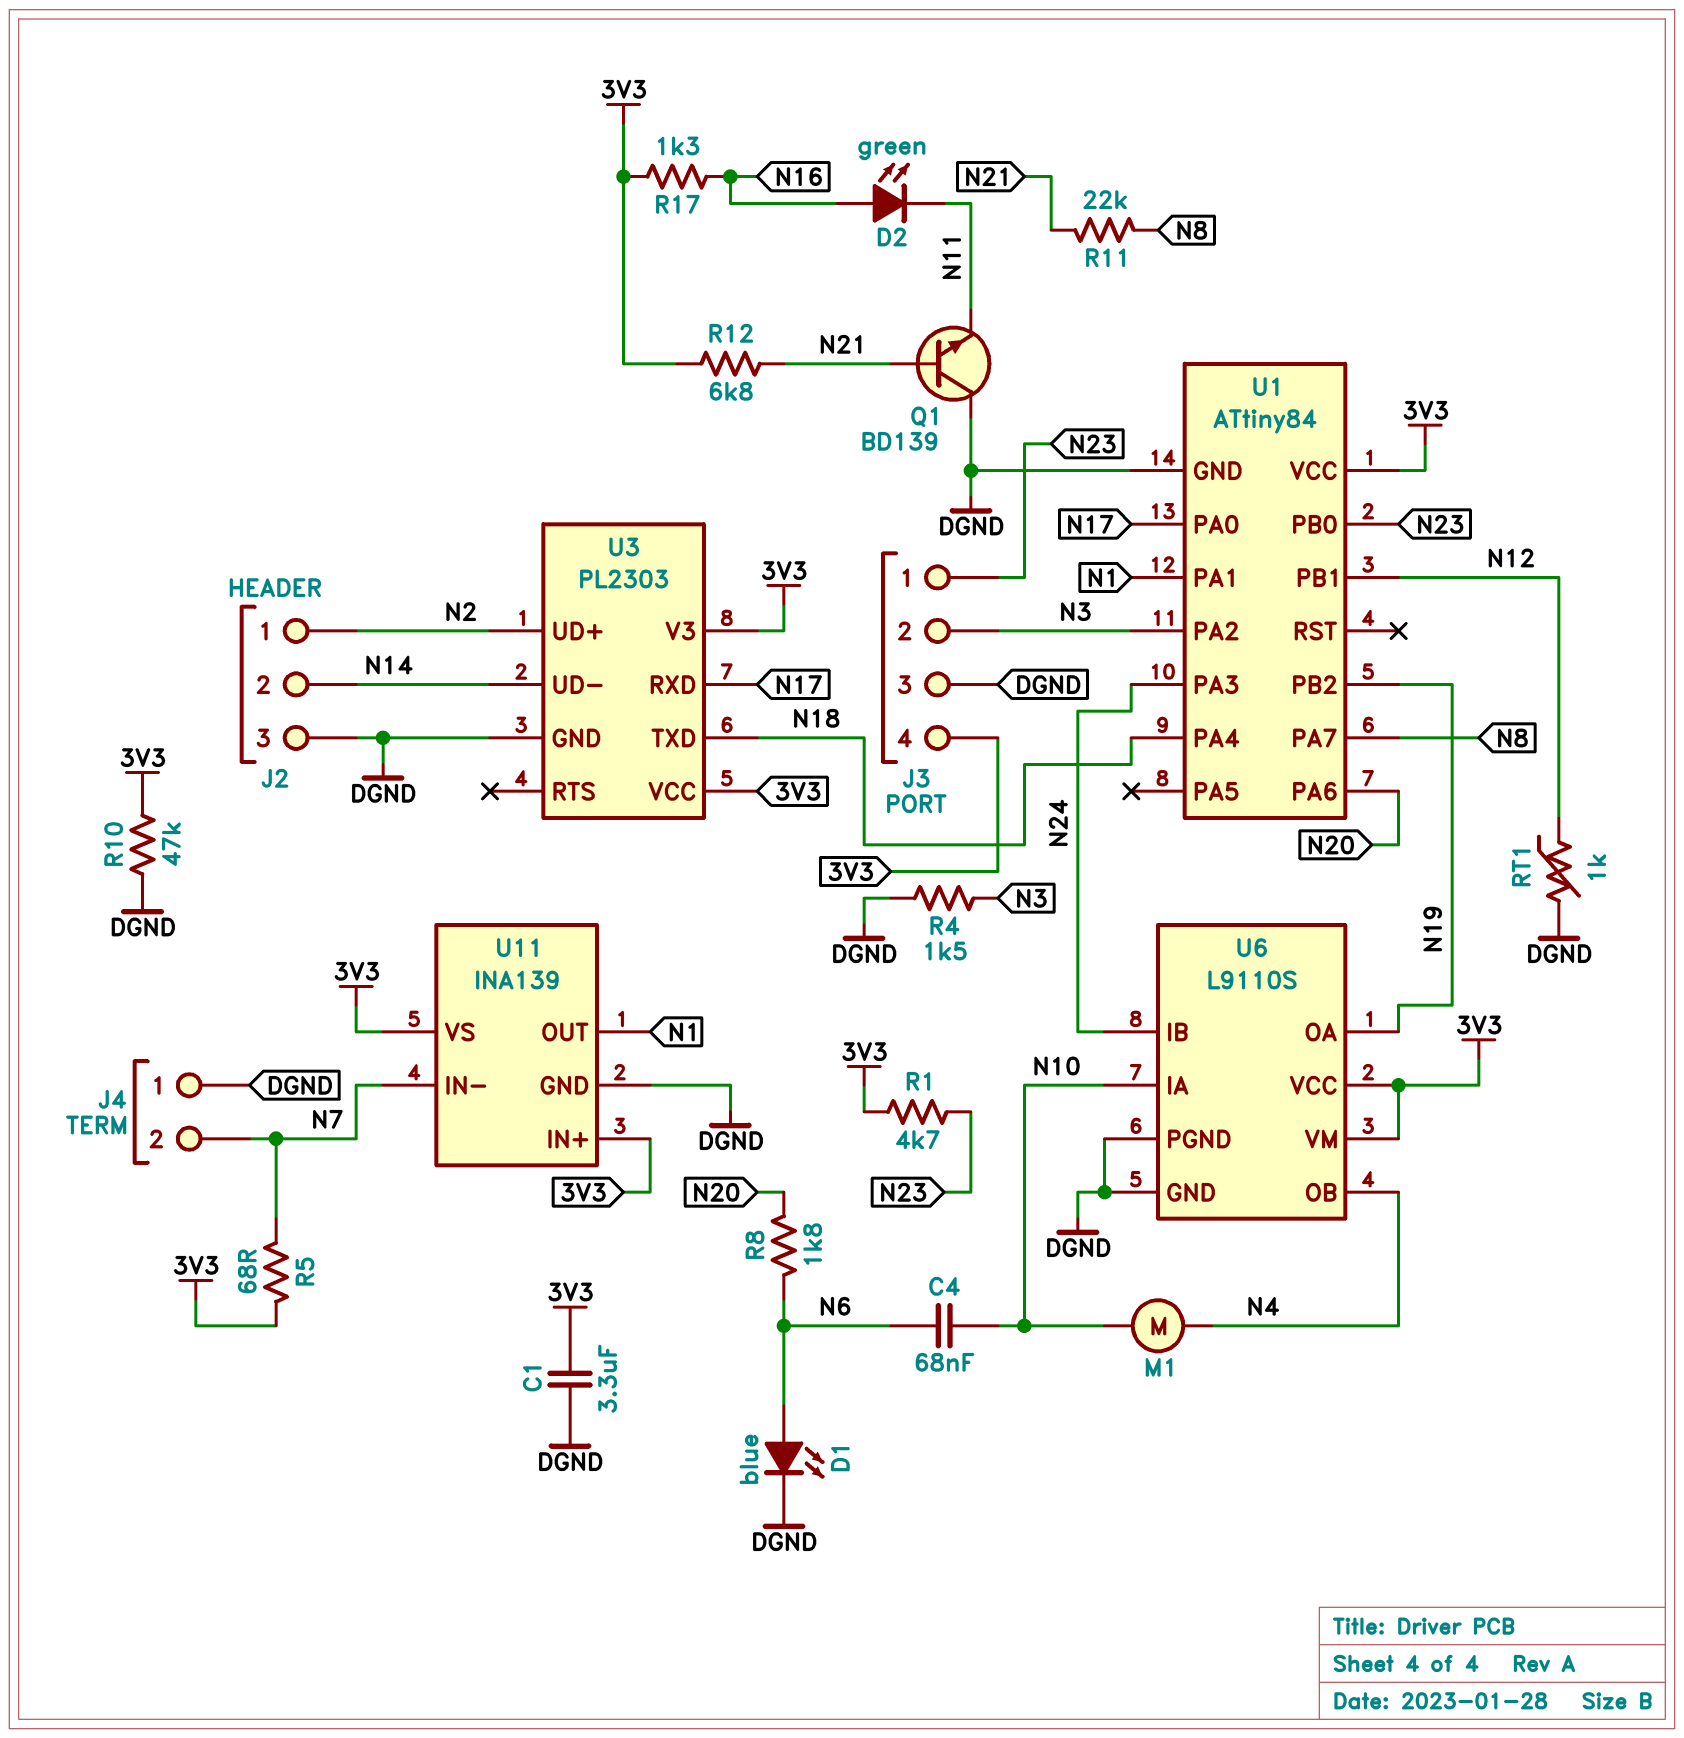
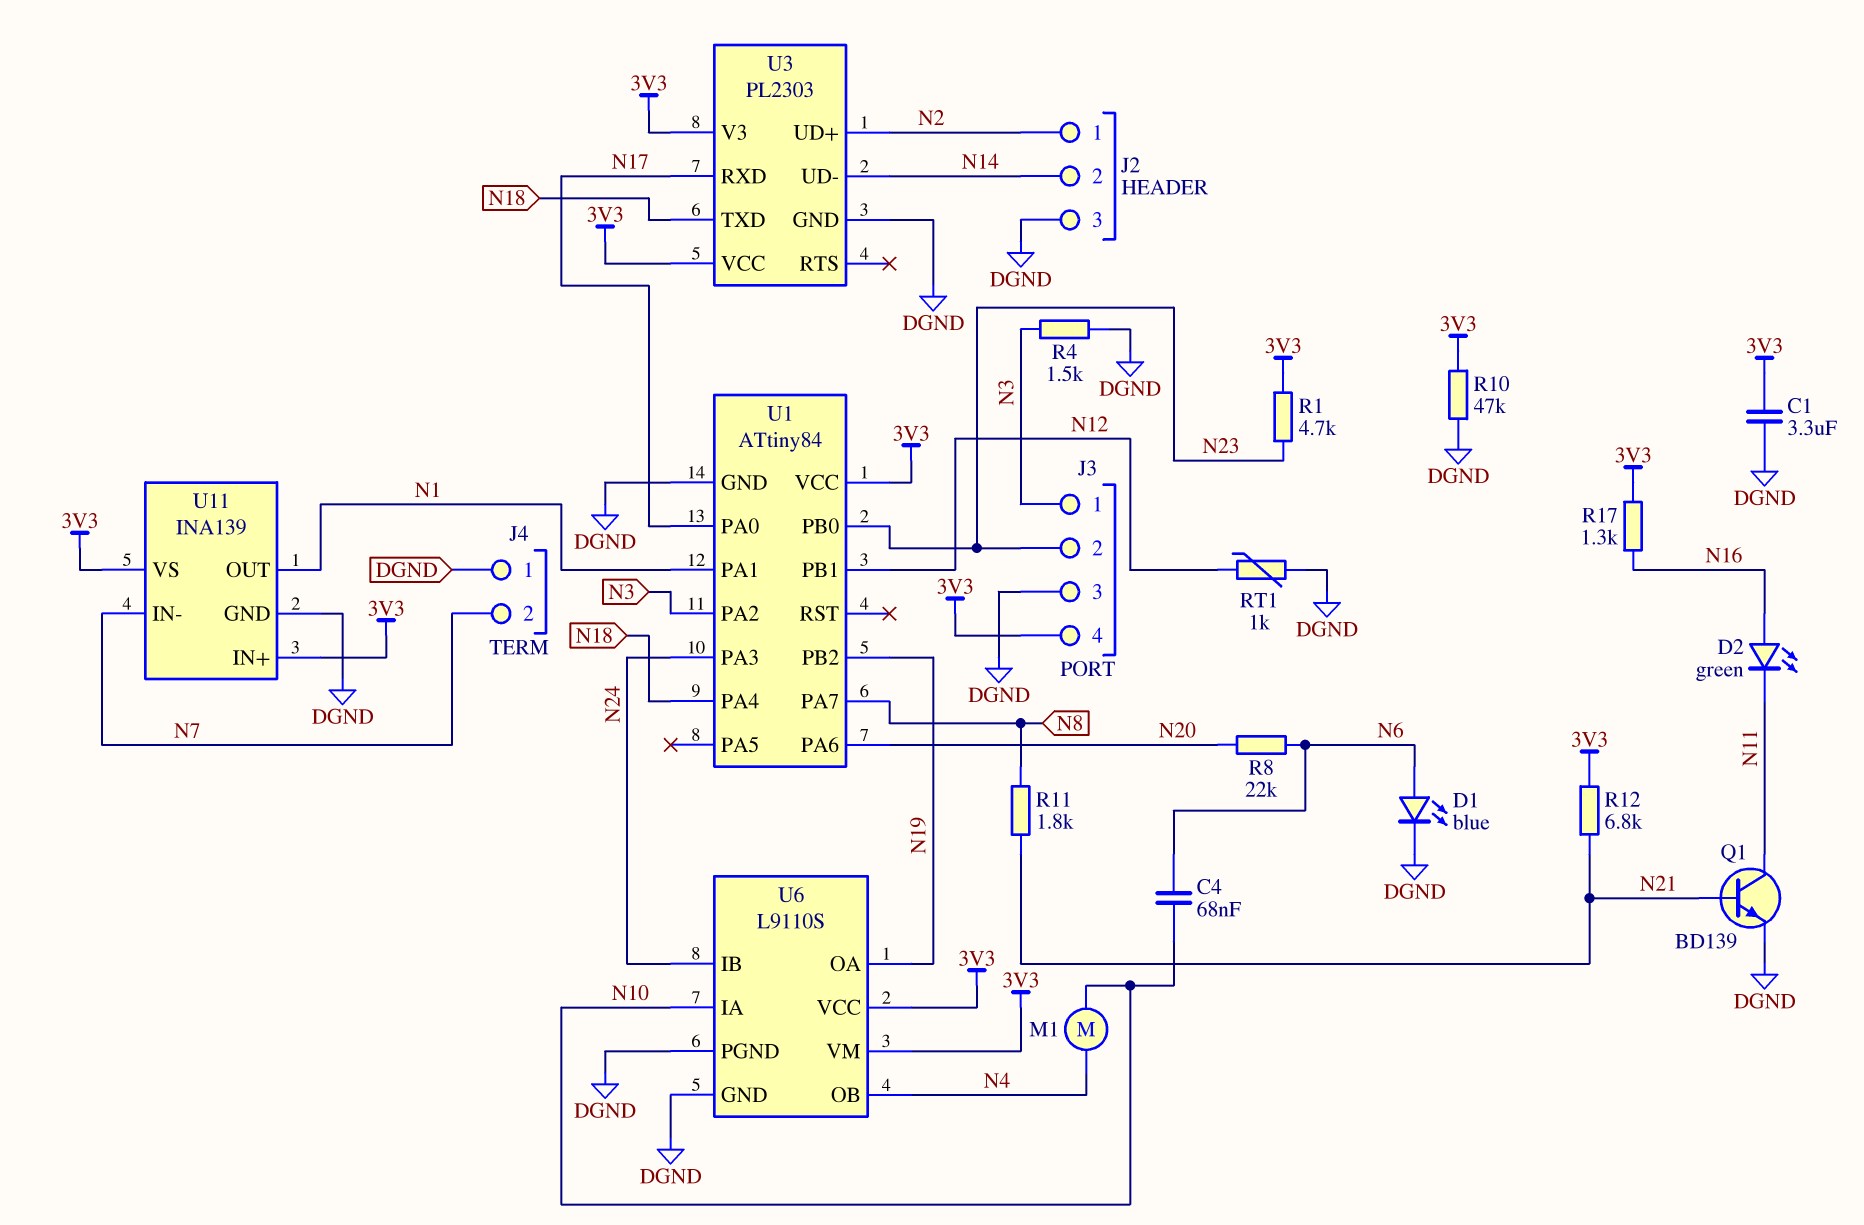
J3 pin 1: N23 -> N3
J3 pin 2: N3 -> N23
Q1: NPN BD139 (B N21, C DGND, E N11) -> NPN BD139 (B N21, C N11, E DGND)
R5: 68 (3V3, N7) -> none
R8: 1.8k (N6, N20) -> 22k (N6, N20)
R11: 22k (N8, N21) -> 1.8k (N8, N21)

